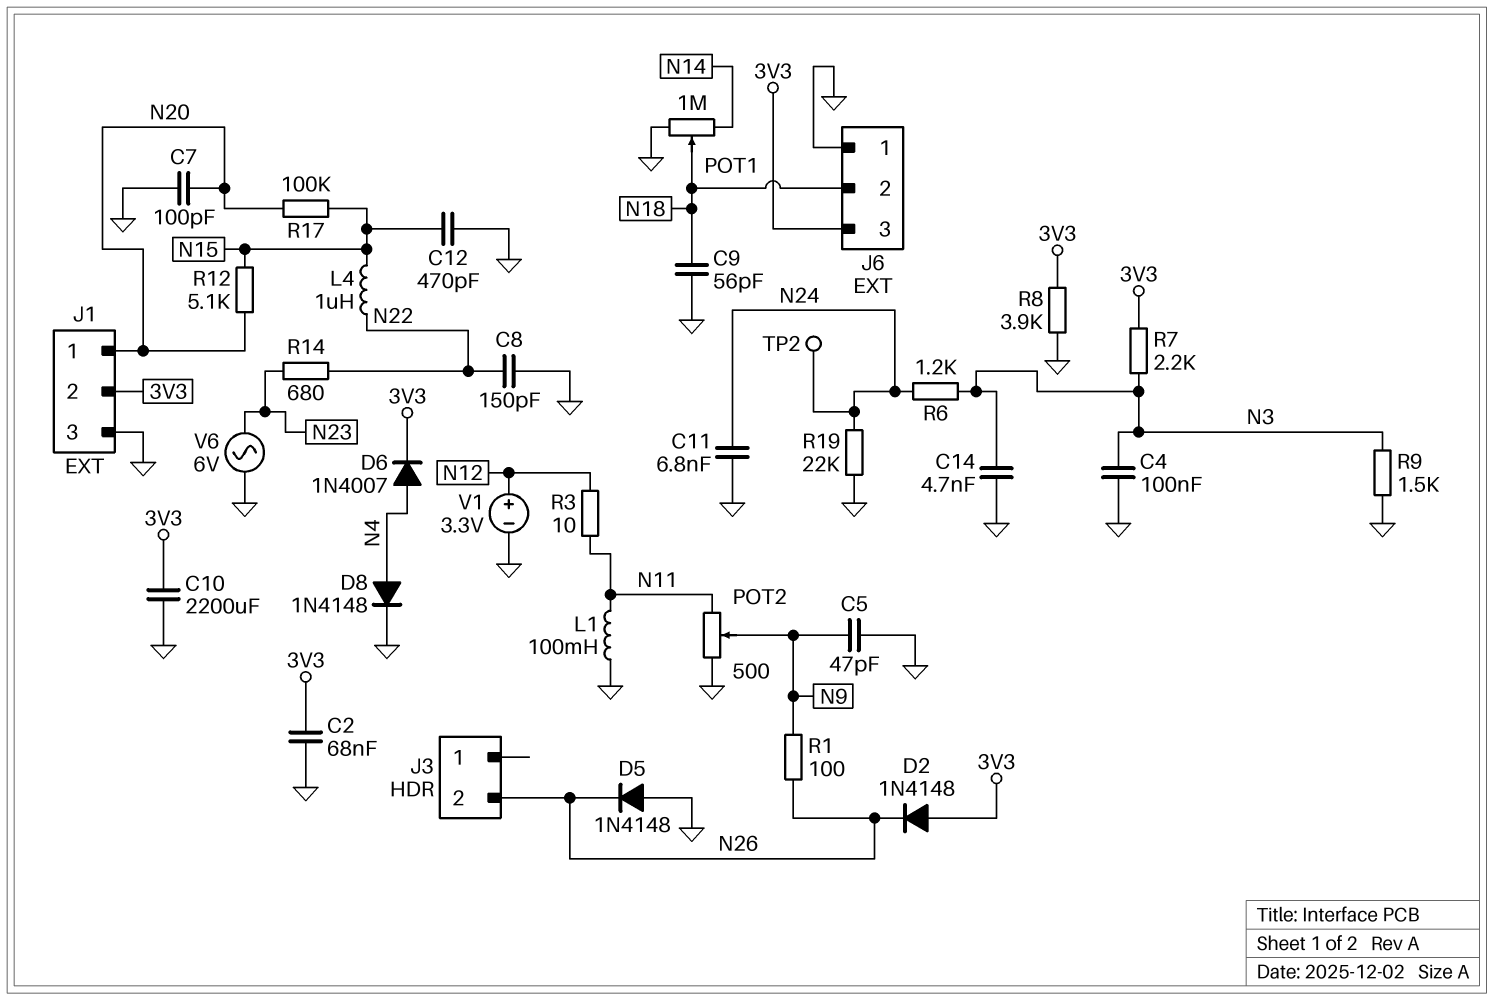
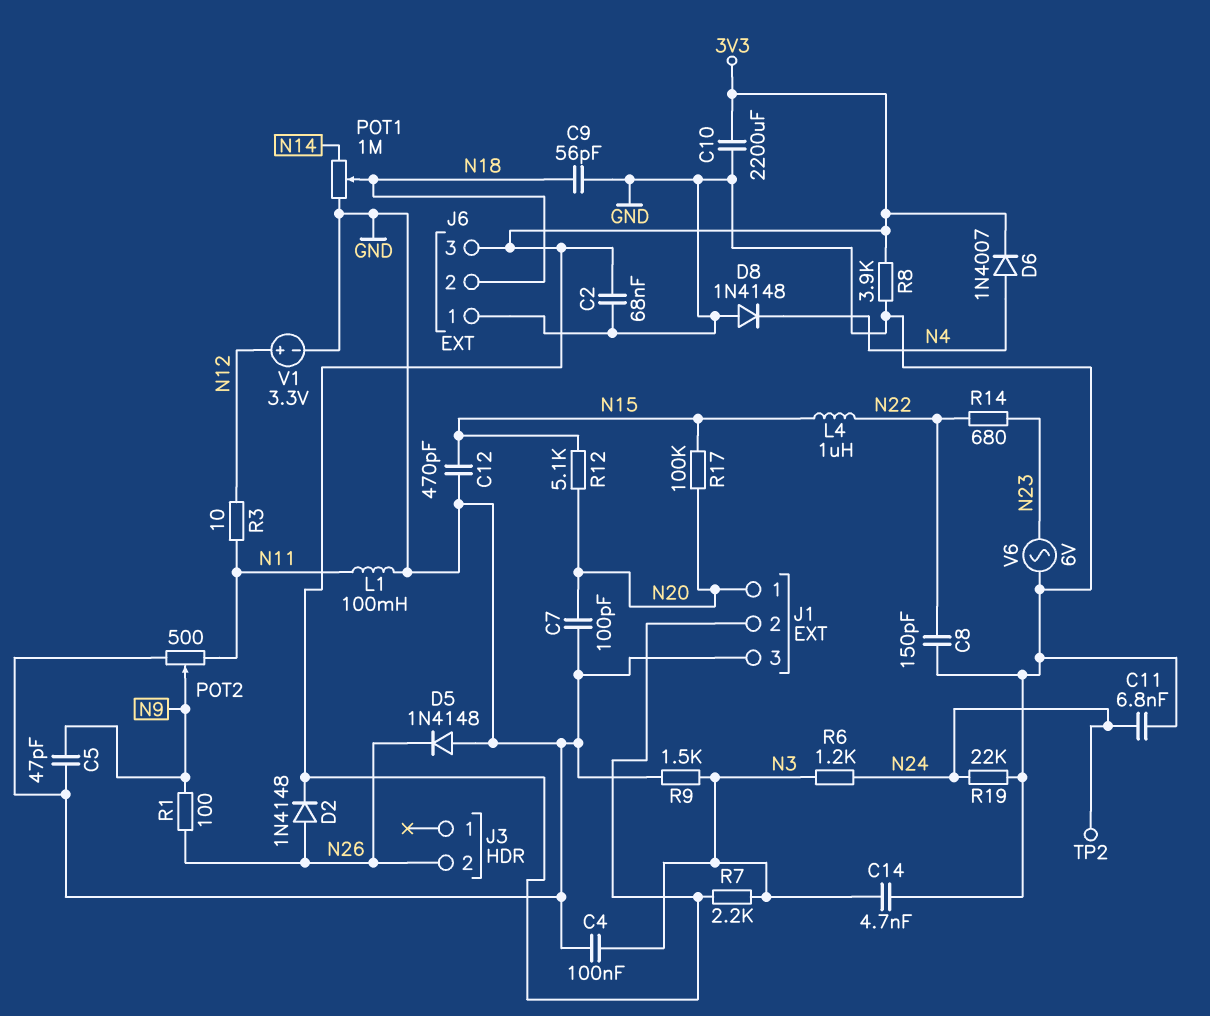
D2: diode 1N4148 (A 3V3, K N26) -> diode 1N4148 (A N26, K 3V3)
D8: diode 1N4148 (A N4, K GND) -> diode 1N4148 (A GND, K N4)

